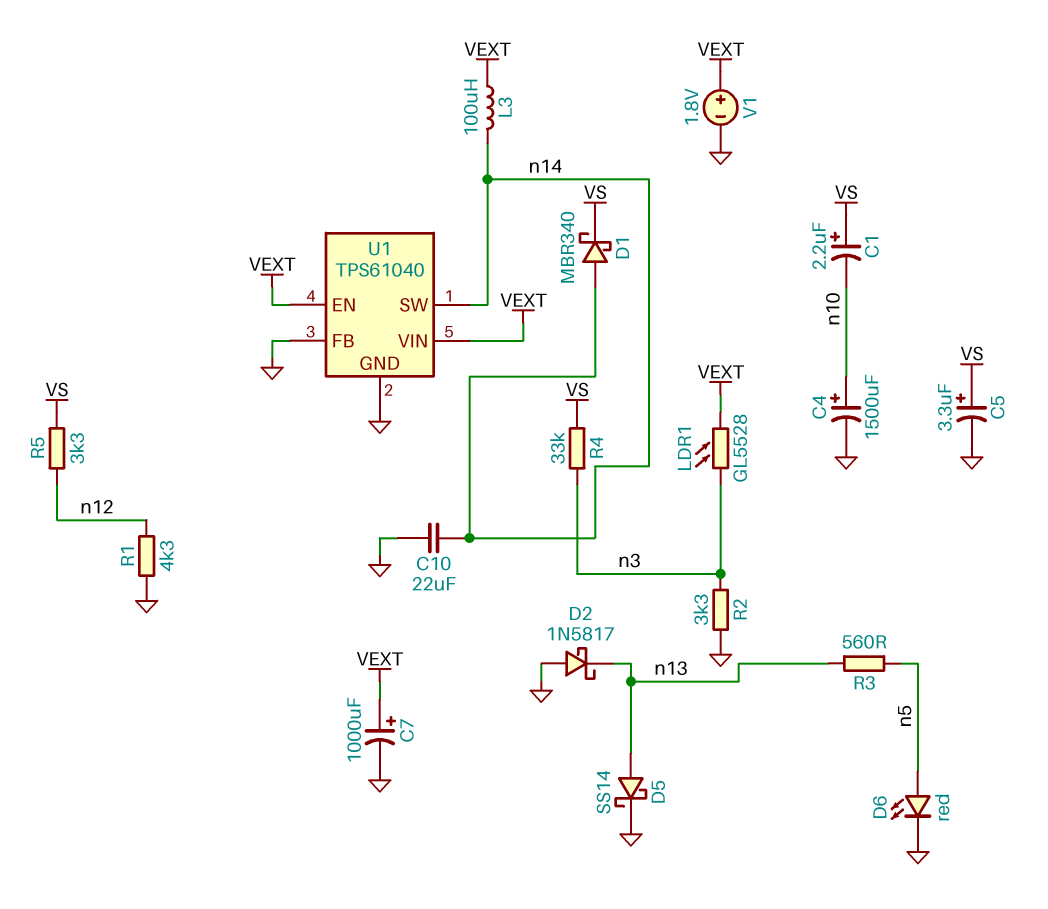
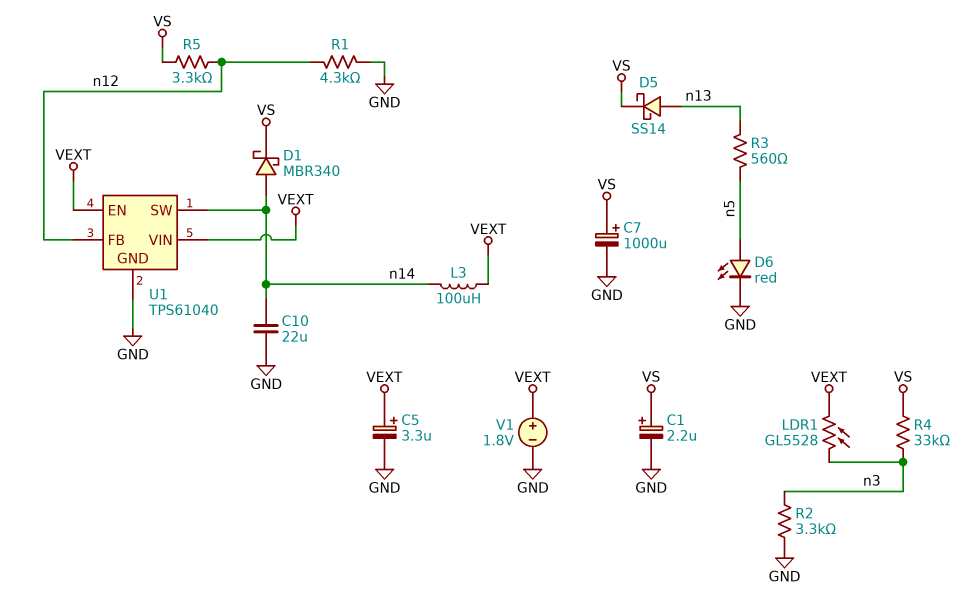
C1: 2.2uF (plus VS, minus n10) -> 2.2uF (plus VS, minus GND)
C4: 1500uF (plus n10, minus GND) -> none
C5: 3.3uF (plus VS, minus GND) -> 3.3uF (plus VEXT, minus GND)
C7: 1000uF (plus VEXT, minus GND) -> 1000uF (plus VS, minus GND)
D2: schottky 1N5817 (A GND, K n13) -> none
D5: schottky SS14 (A n13, K GND) -> schottky SS14 (A n13, K VS)
U1 pin FB: GND -> n12

